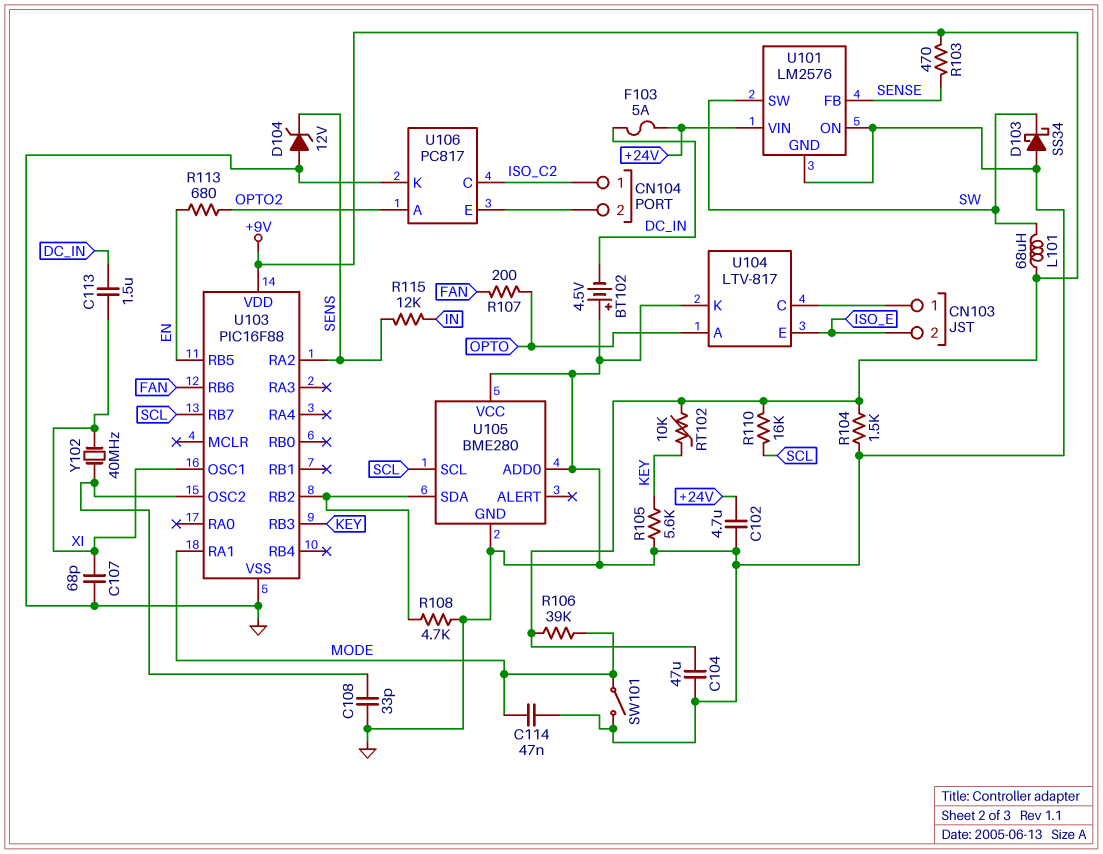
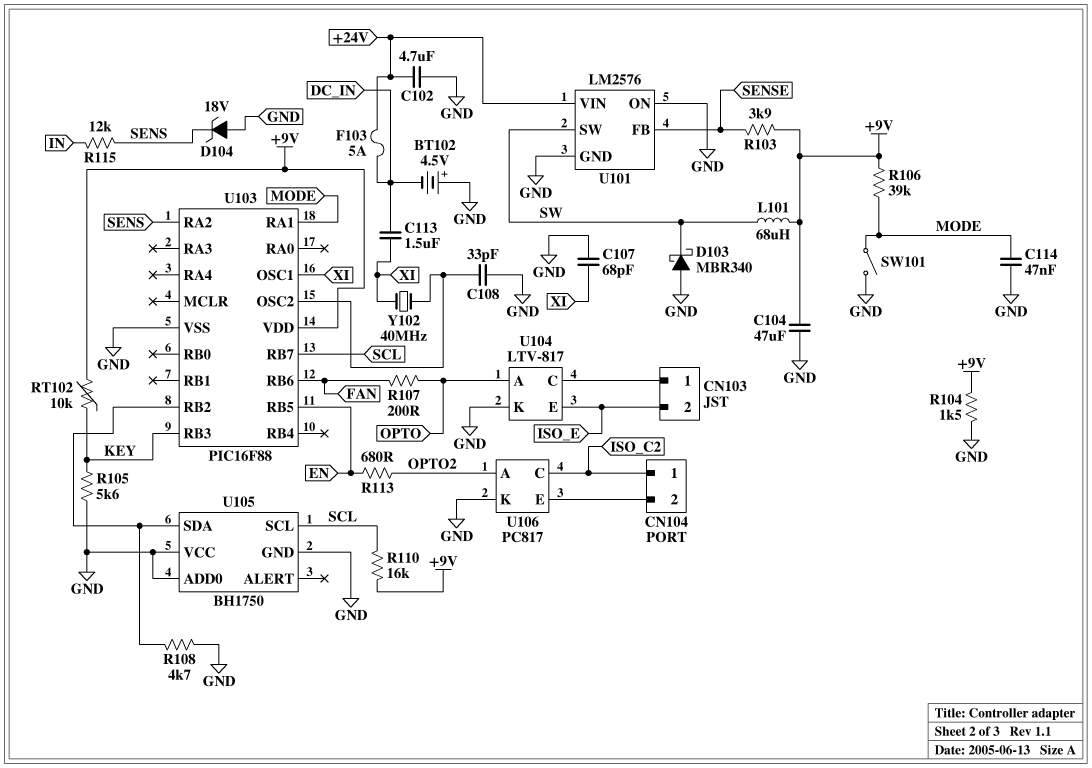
D103: schottky SS34 (A GND, K SW) -> schottky MBR340 (A GND, K SW)
D104: zener 12V (A GND, K SENS) -> zener 18V (A GND, K SENS)
R103: 470 (+9V, SENSE) -> 3.9k (+9V, SENSE)
U105: BME280 -> BH1750

